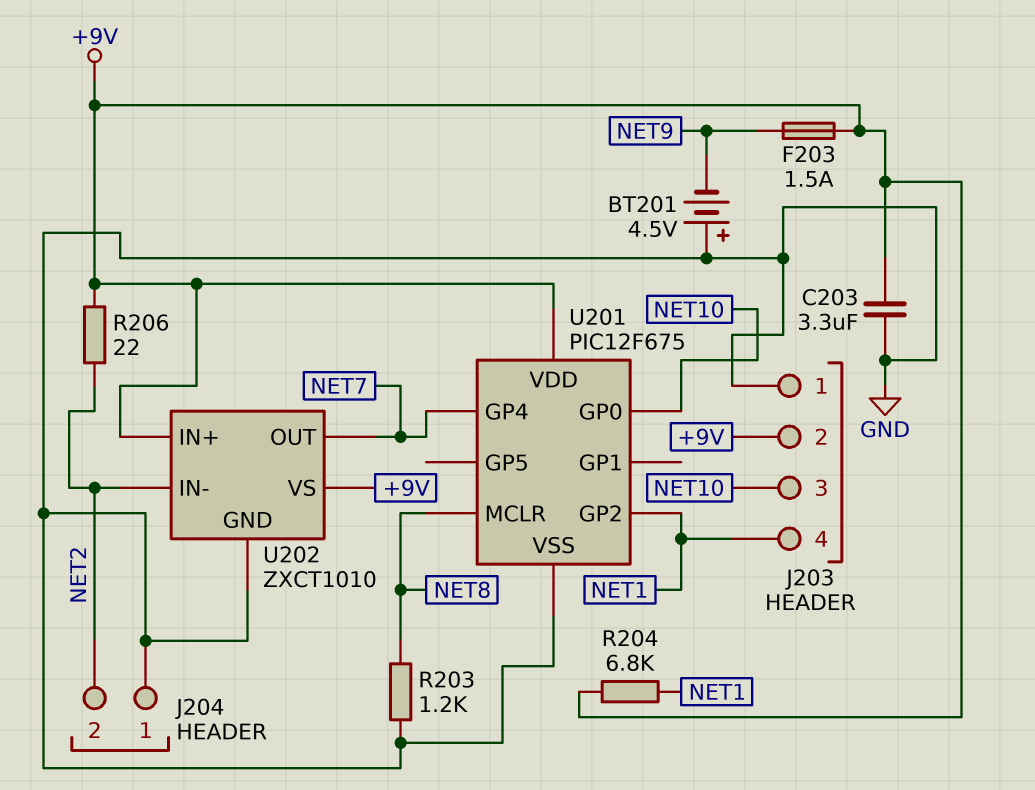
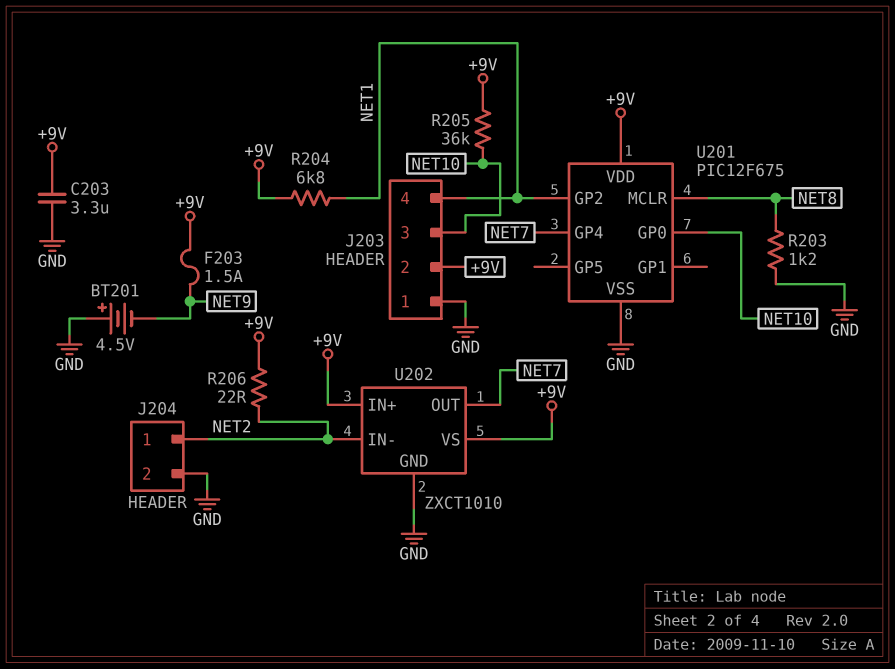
J204 pin 1: GND -> NET2
J204 pin 2: NET2 -> GND
R205: none -> 36k (+9V, NET10)

